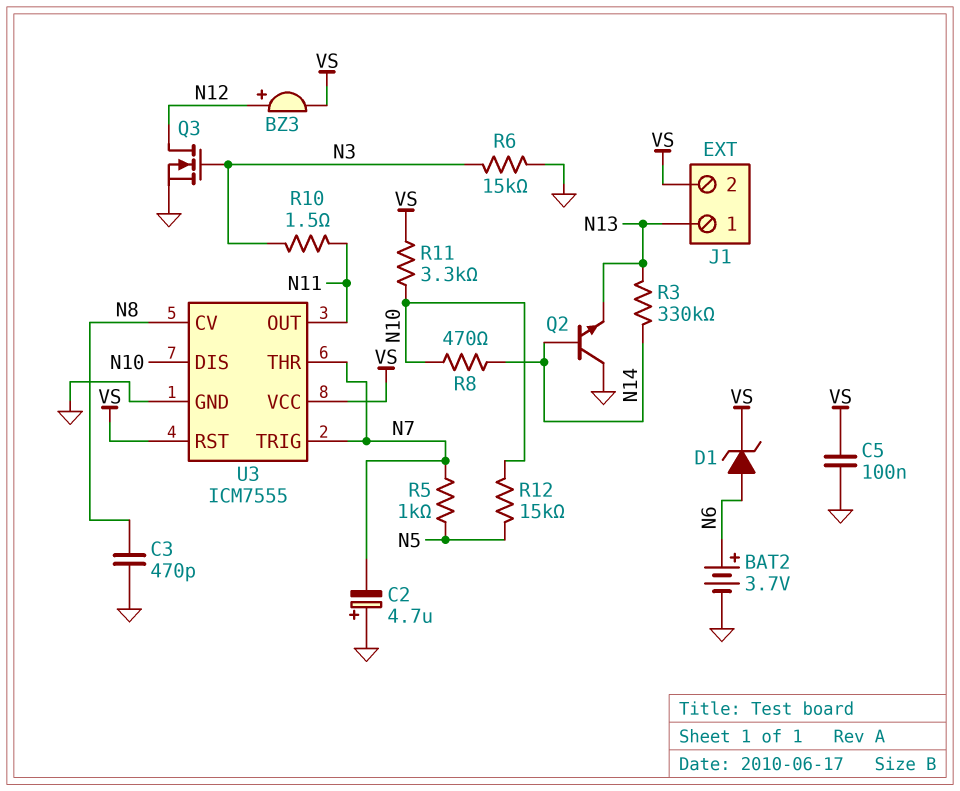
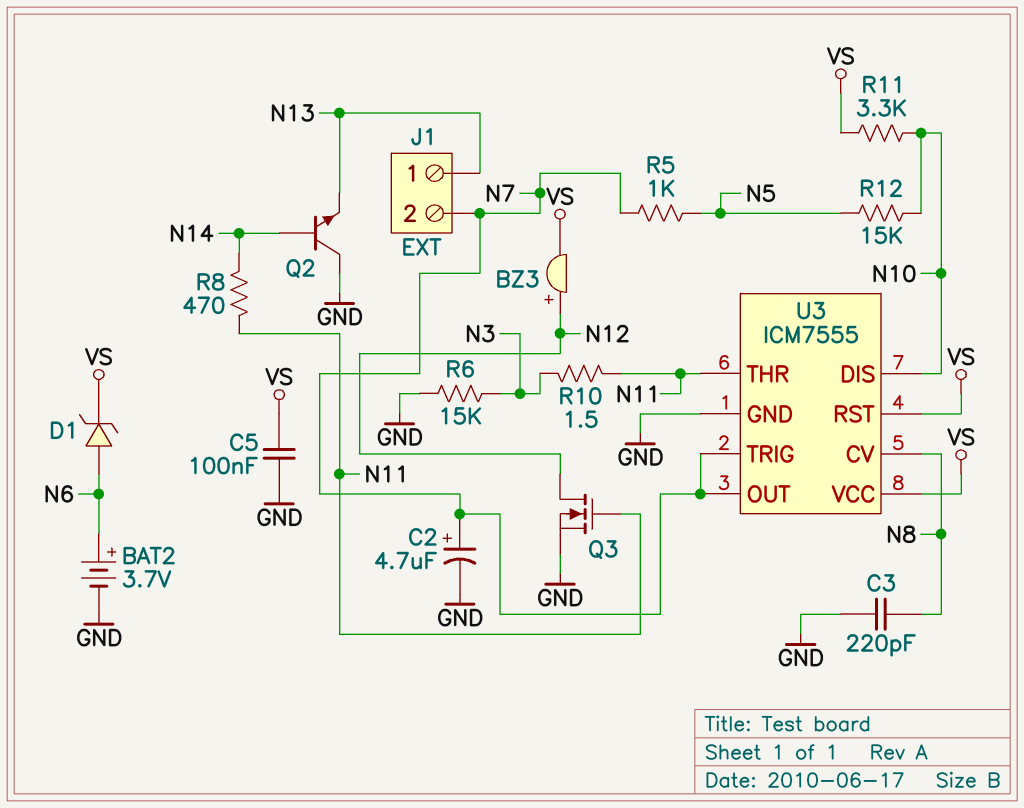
C2: 4.7uF (plus GND, minus N7) -> 4.7uF (plus N7, minus GND)
C3: 470pF (GND, N8) -> 220pF (GND, N8)
J1 pin 2: VS -> N7
Q3: NMOS (G N3, D N12, S GND) -> NMOS (G N11, D N12, S GND)
R3: 330k (N13, N14) -> none
R8: 470 (N10, N14) -> 470 (N11, N14)
U3 pin OUT: N11 -> N7
U3 pin THR: N7 -> N11

